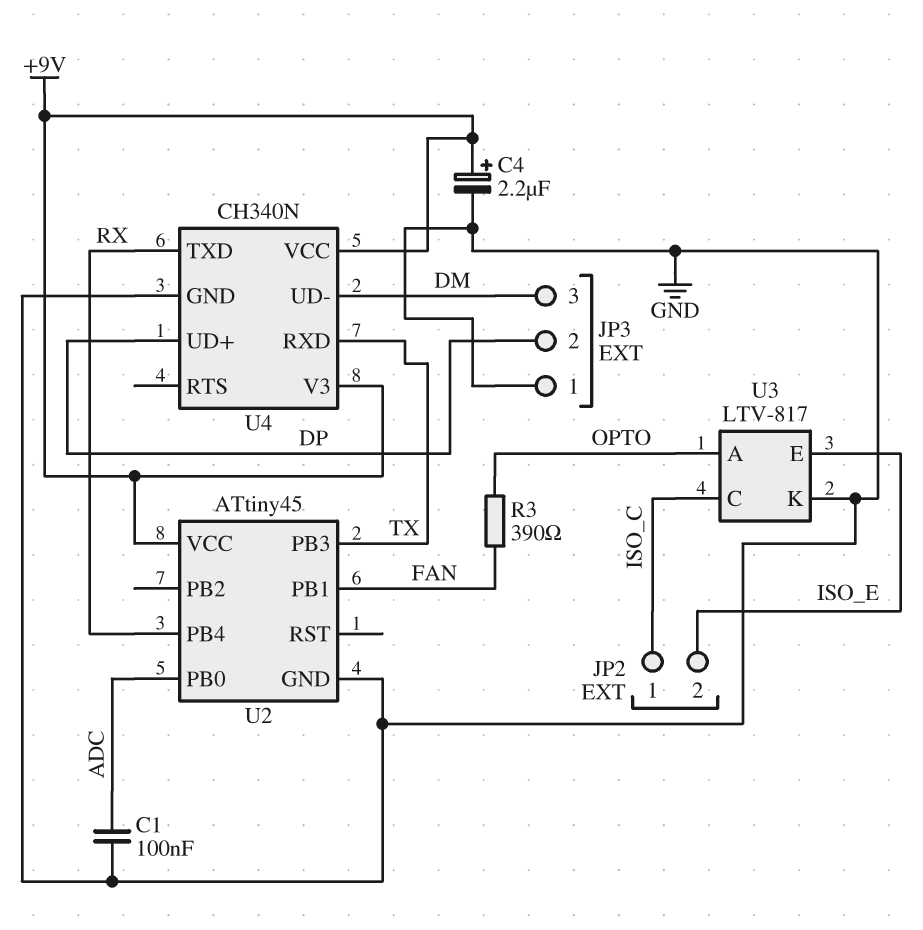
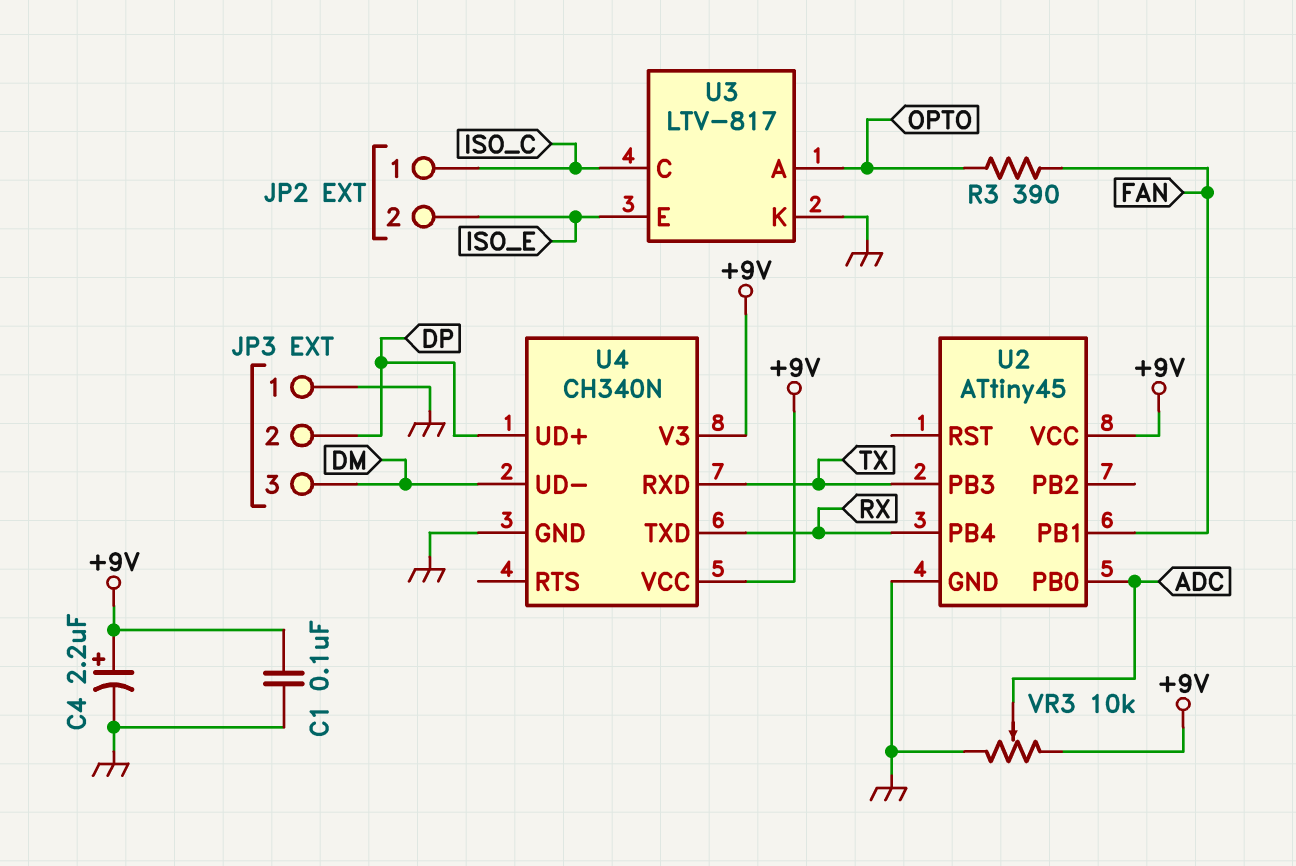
C1: 100nF (ADC, GND) -> 100nF (+9V, GND)
VR3: none -> 10k (+9V, GND, wiper ADC)

